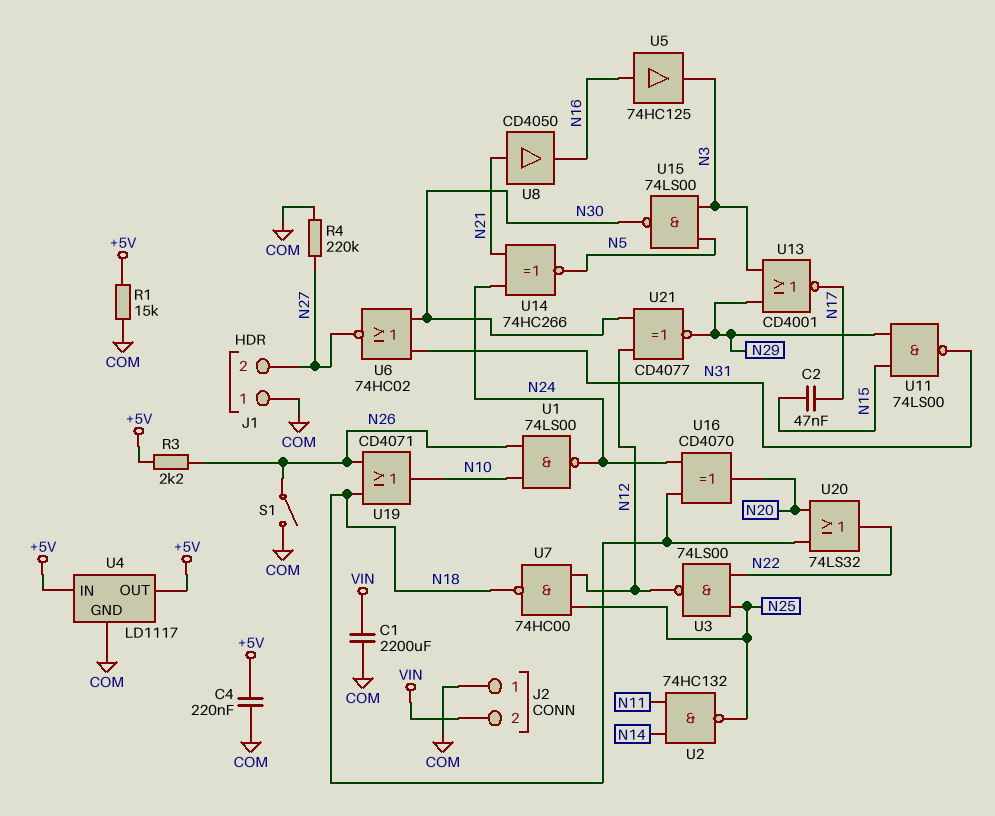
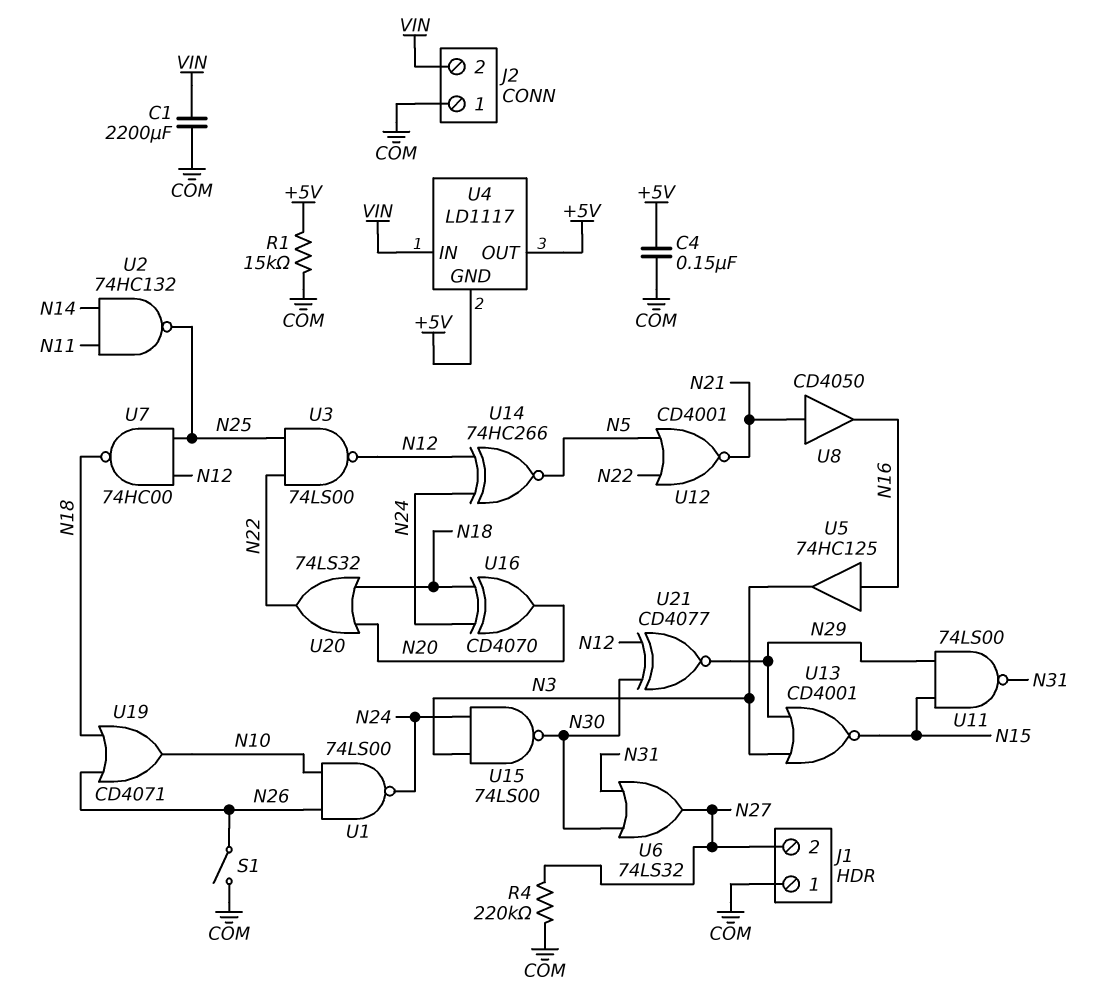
C2: 47nF (N15, N17) -> none
C4: 220nF (+5V, COM) -> 150nF (+5V, COM)
R3: 2.2k (+5V, N26) -> none
U4 pin GND: COM -> +5V
U4 pin IN: +5V -> VIN
U6: NOR 74HC02 (in N30, in N31, out N27) -> OR 74LS32 (in N30, in N31, out N27)
U12: none -> NOR CD4001 (in N5, in N22, out N21)
U13: NOR CD4001 (in N3, in N29, out N17) -> NOR CD4001 (in N3, in N29, out N15)
U14: XNOR 74HC266 (in N21, in N24, out N5) -> XNOR 74HC266 (in N12, in N24, out N5)
U15: NAND 74LS00 (in N3, in N5, out N30) -> NAND 74LS00 (in N3, in N24, out N30)

